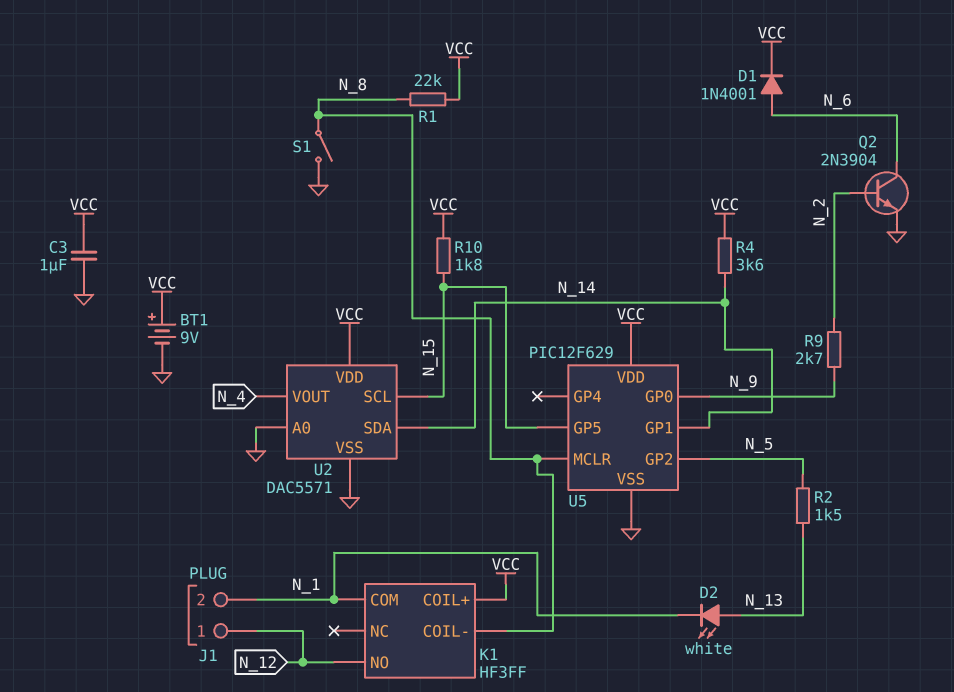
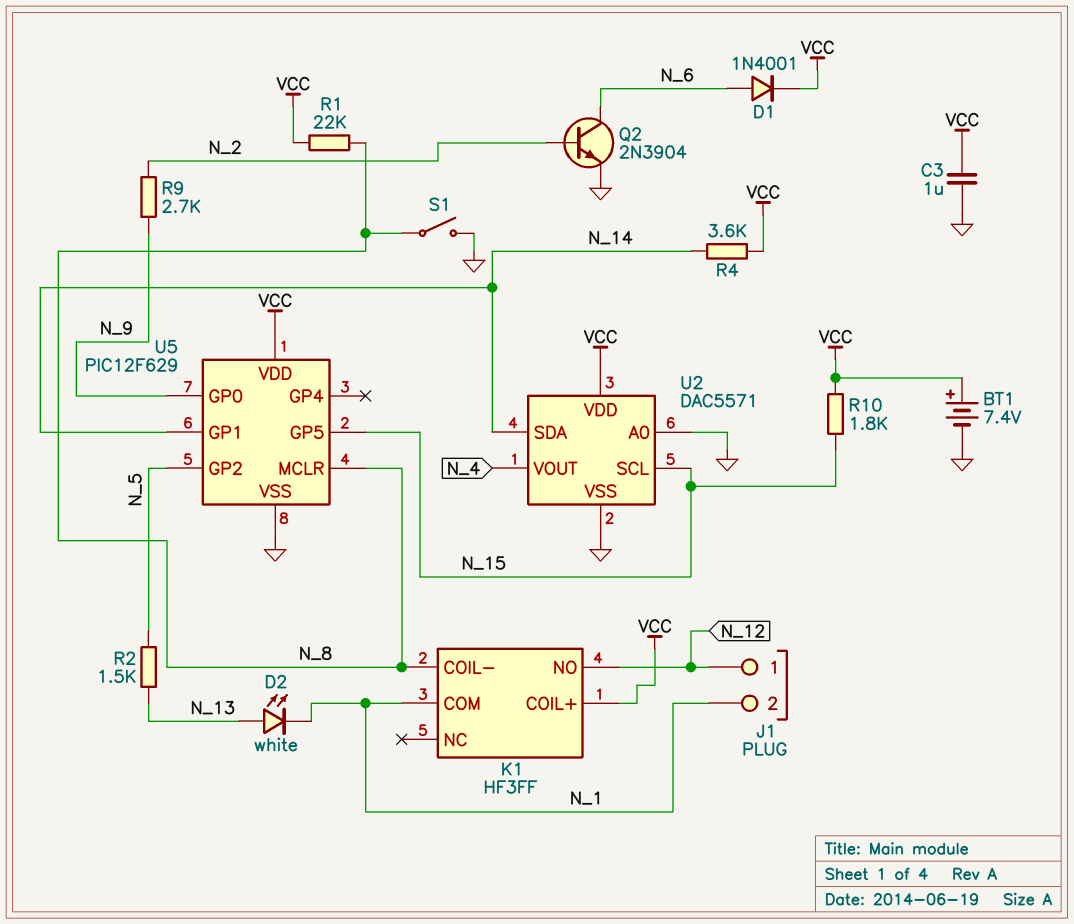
BT1: 9V (plus VCC, minus GND) -> 7.4V (plus VCC, minus GND)

